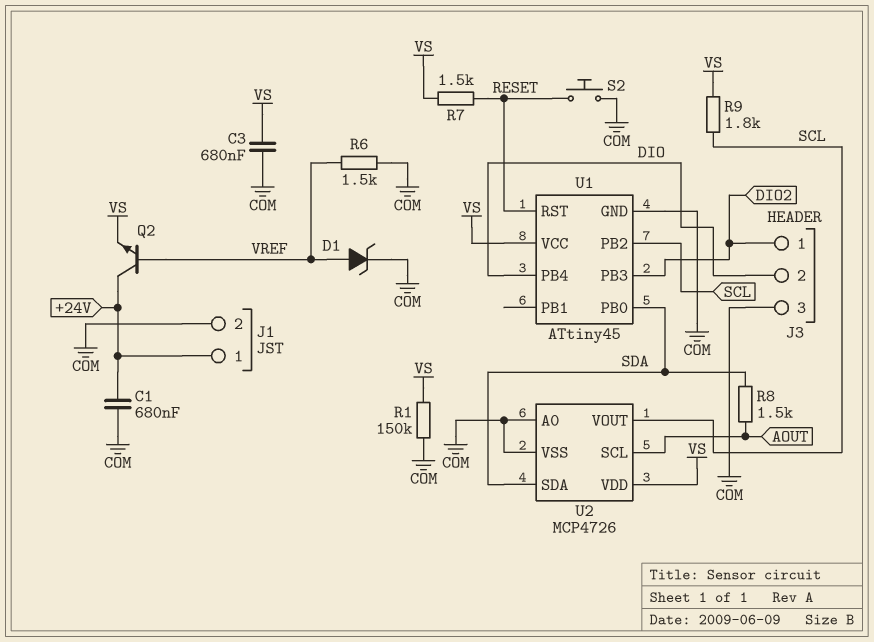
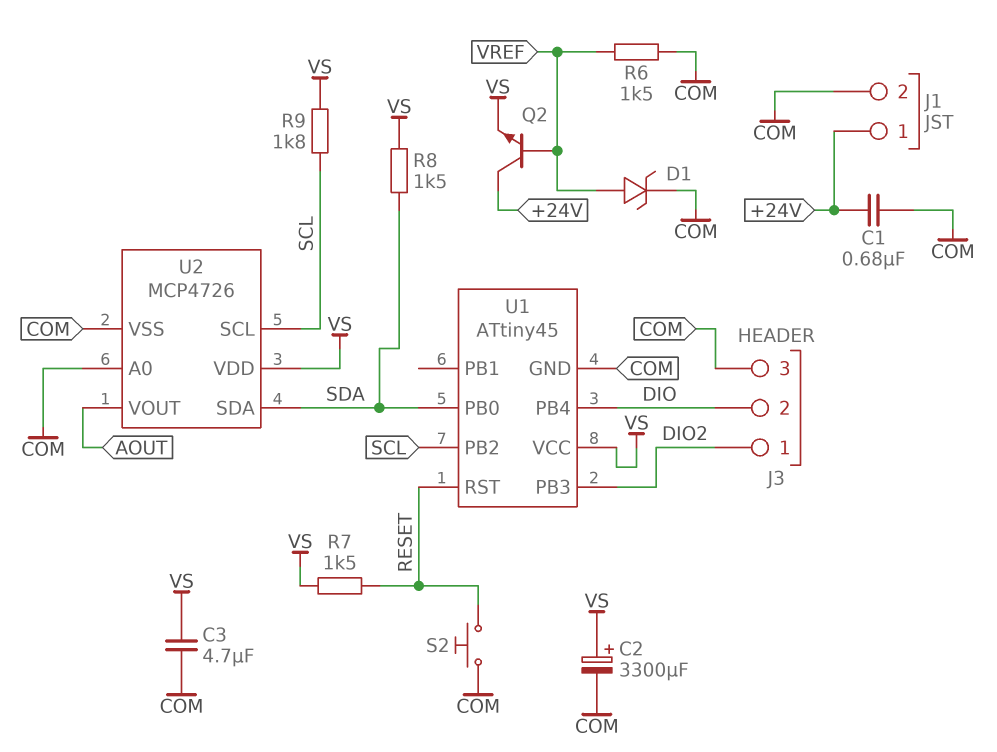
C2: none -> 3300uF (plus VS, minus COM)
C3: 680nF (COM, VS) -> 4.7uF (COM, VS)
R1: 150k (COM, VS) -> none
R8: 1.5k (AOUT, SDA) -> 1.5k (SDA, VS)
U2 pin SCL: AOUT -> SCL
U2 pin VOUT: SCL -> AOUT

